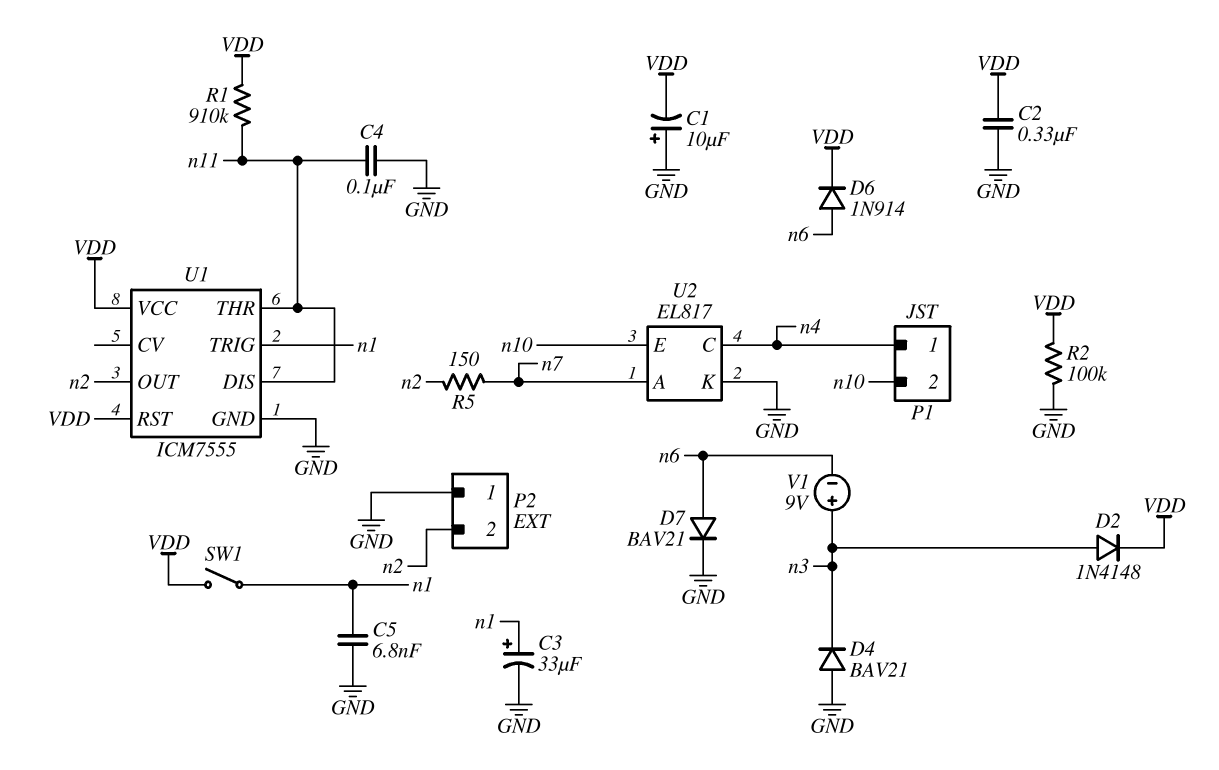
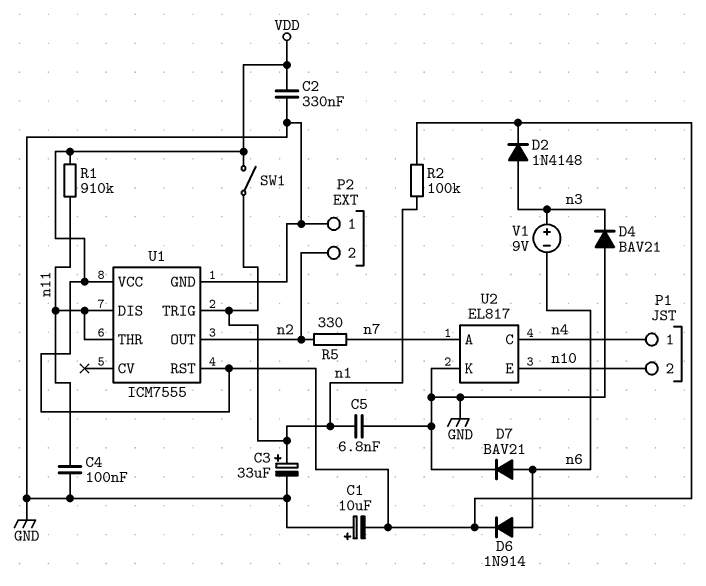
R2: 100k (GND, VDD) -> 100k (VDD, n1)
R5: 150 (n2, n7) -> 330 (n2, n7)

